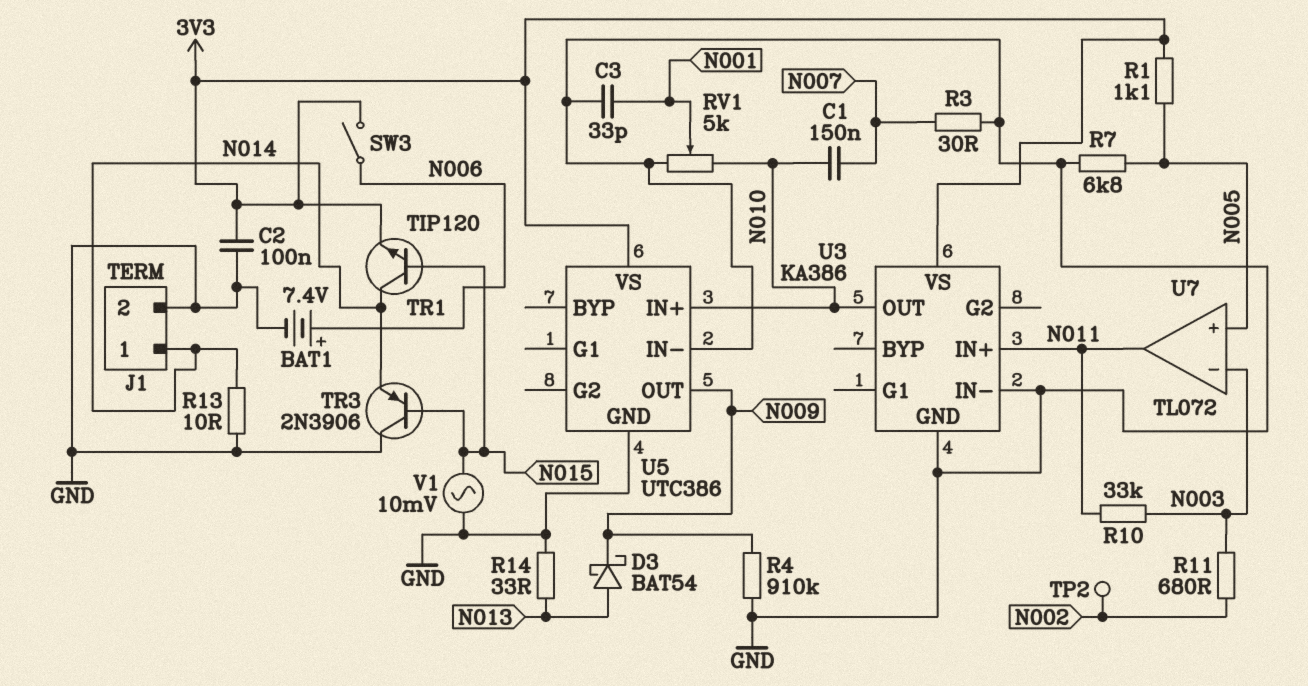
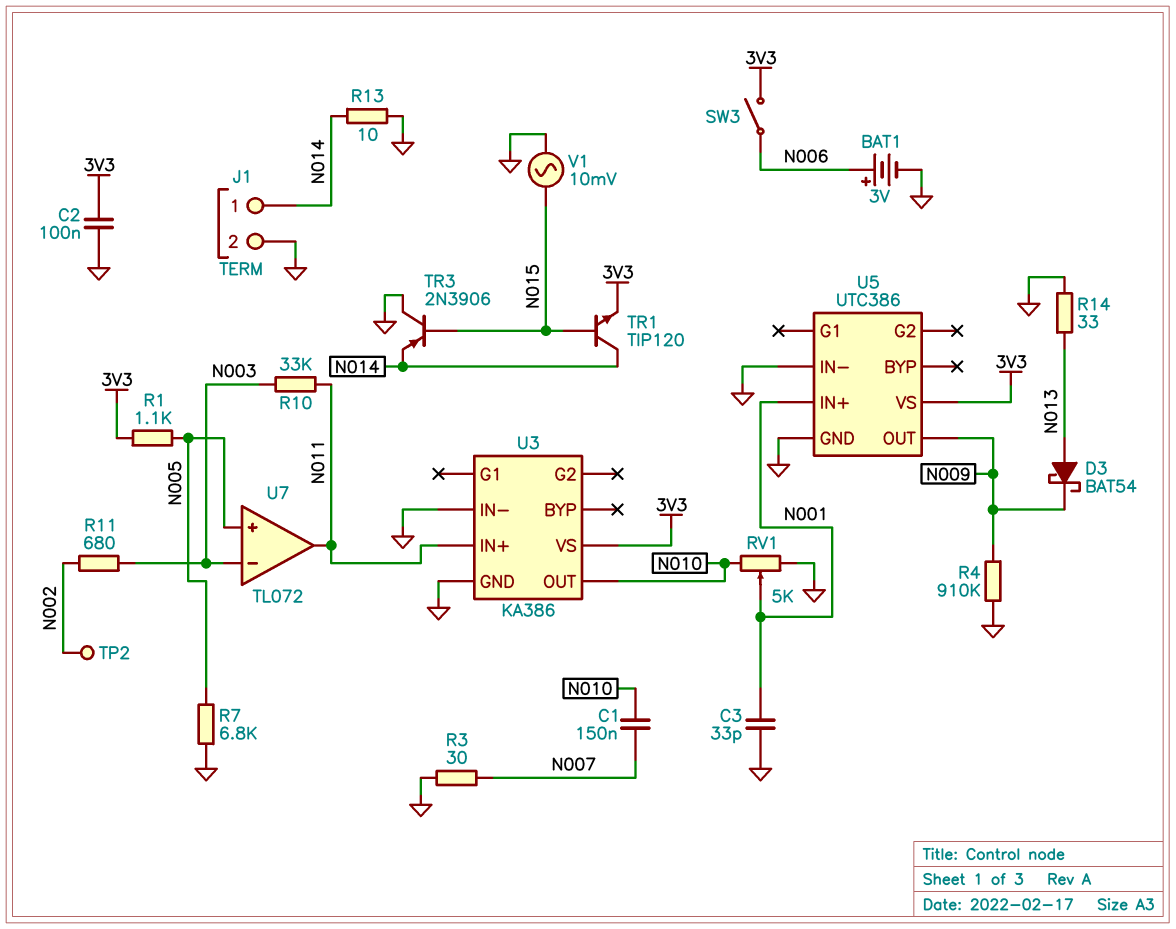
BAT1: 7.4V (plus N006, minus GND) -> 3V (plus N006, minus GND)
U5 pin IN+: N010 -> N001

